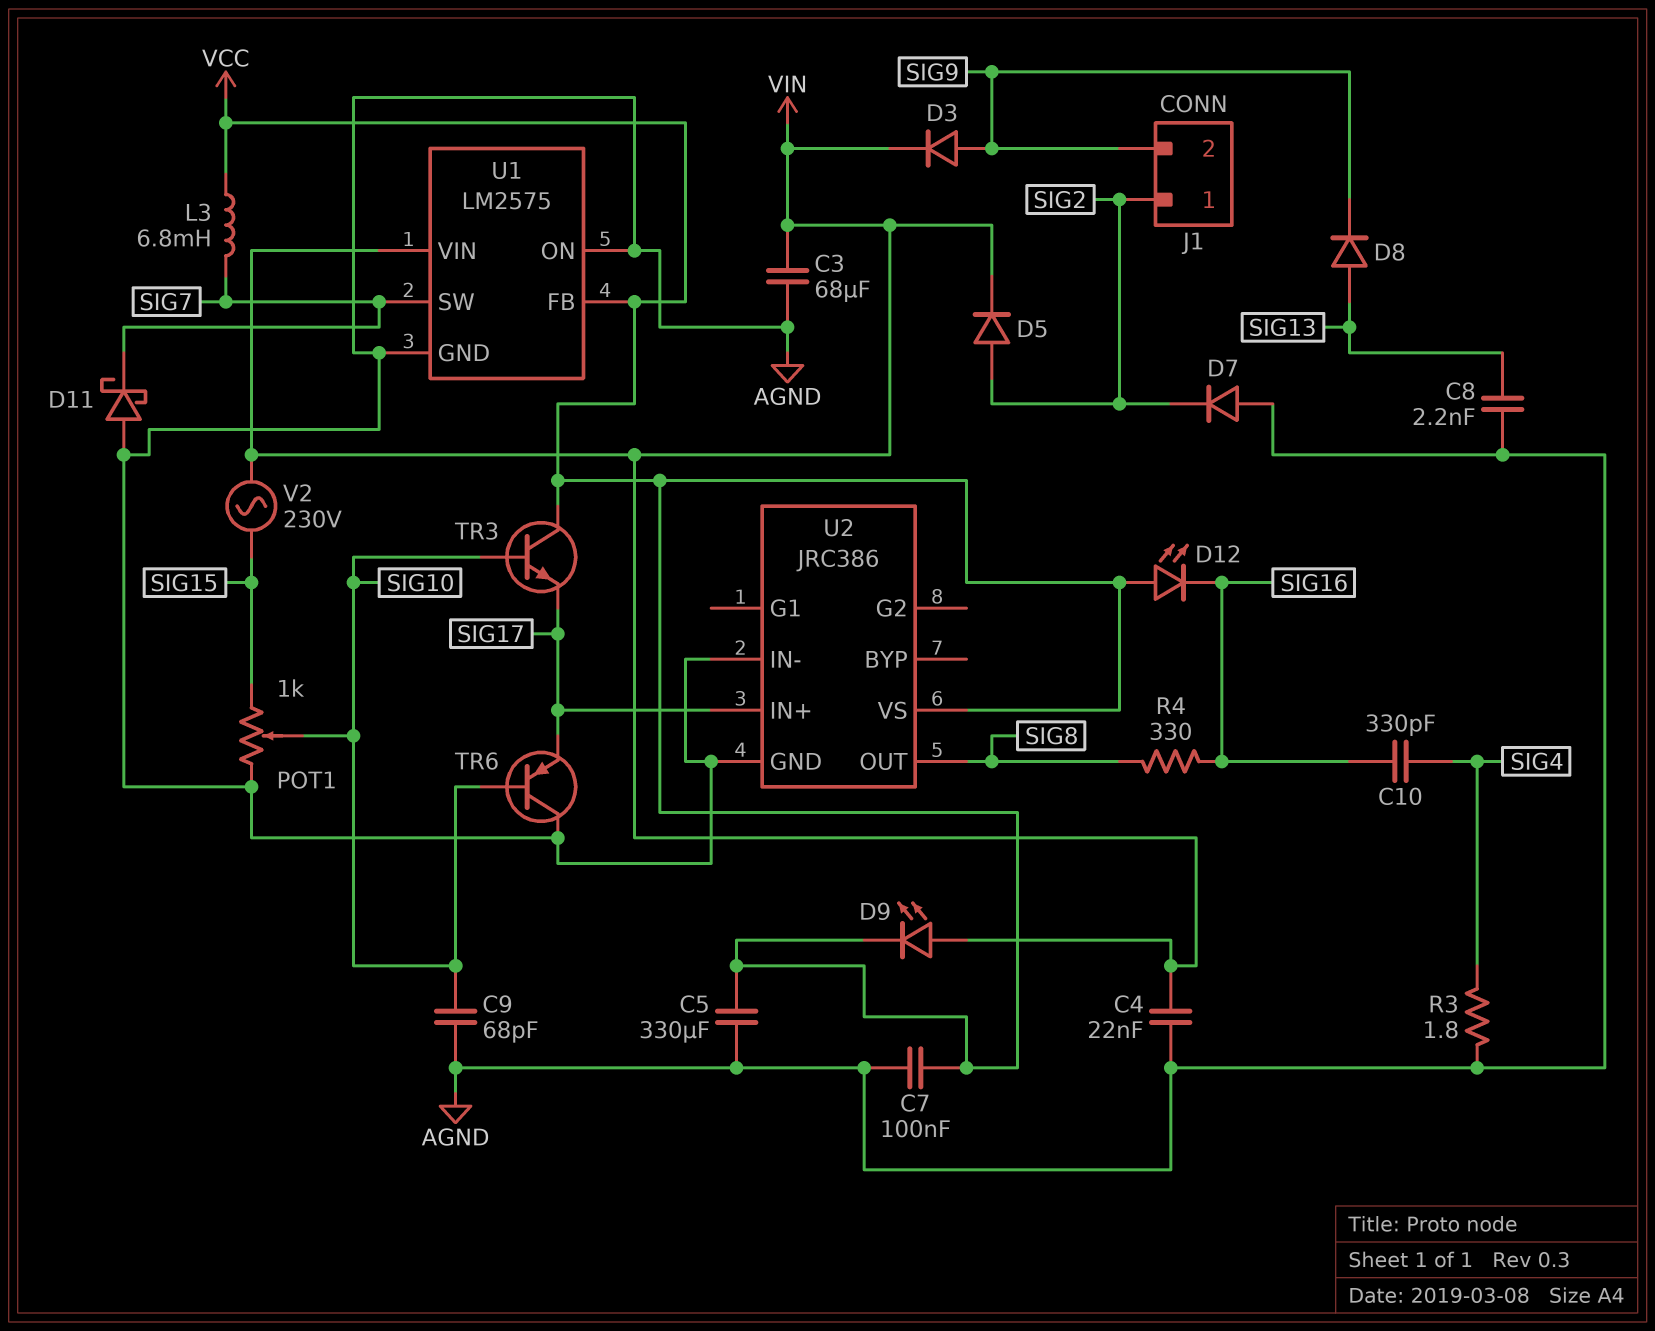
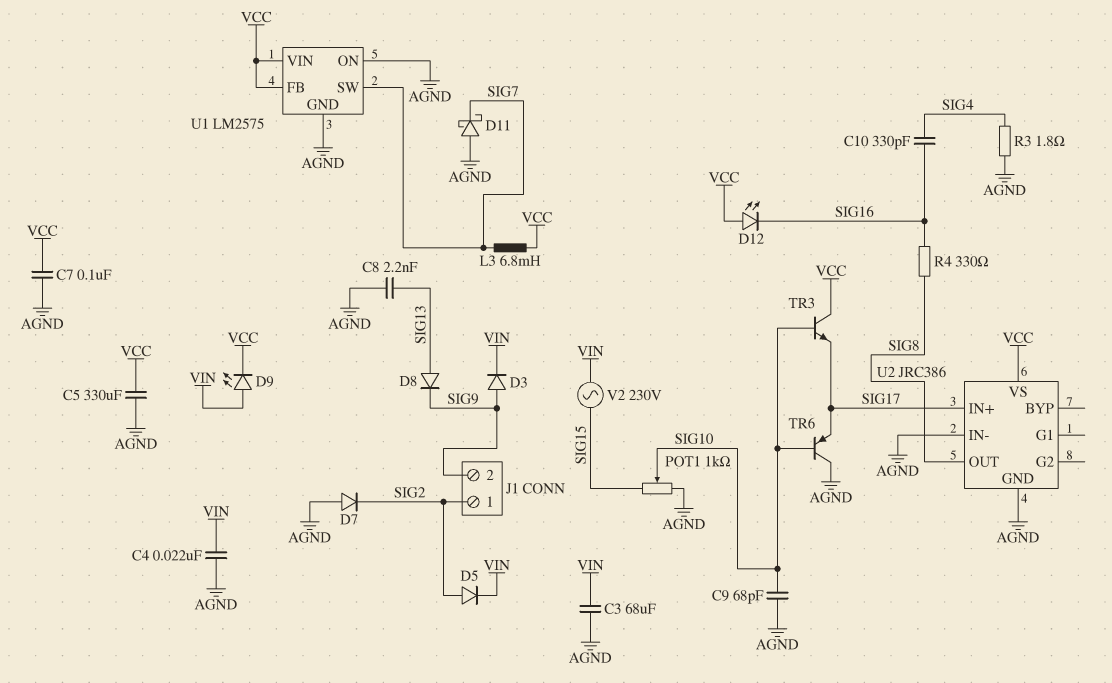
U1 pin VIN: VIN -> VCC

